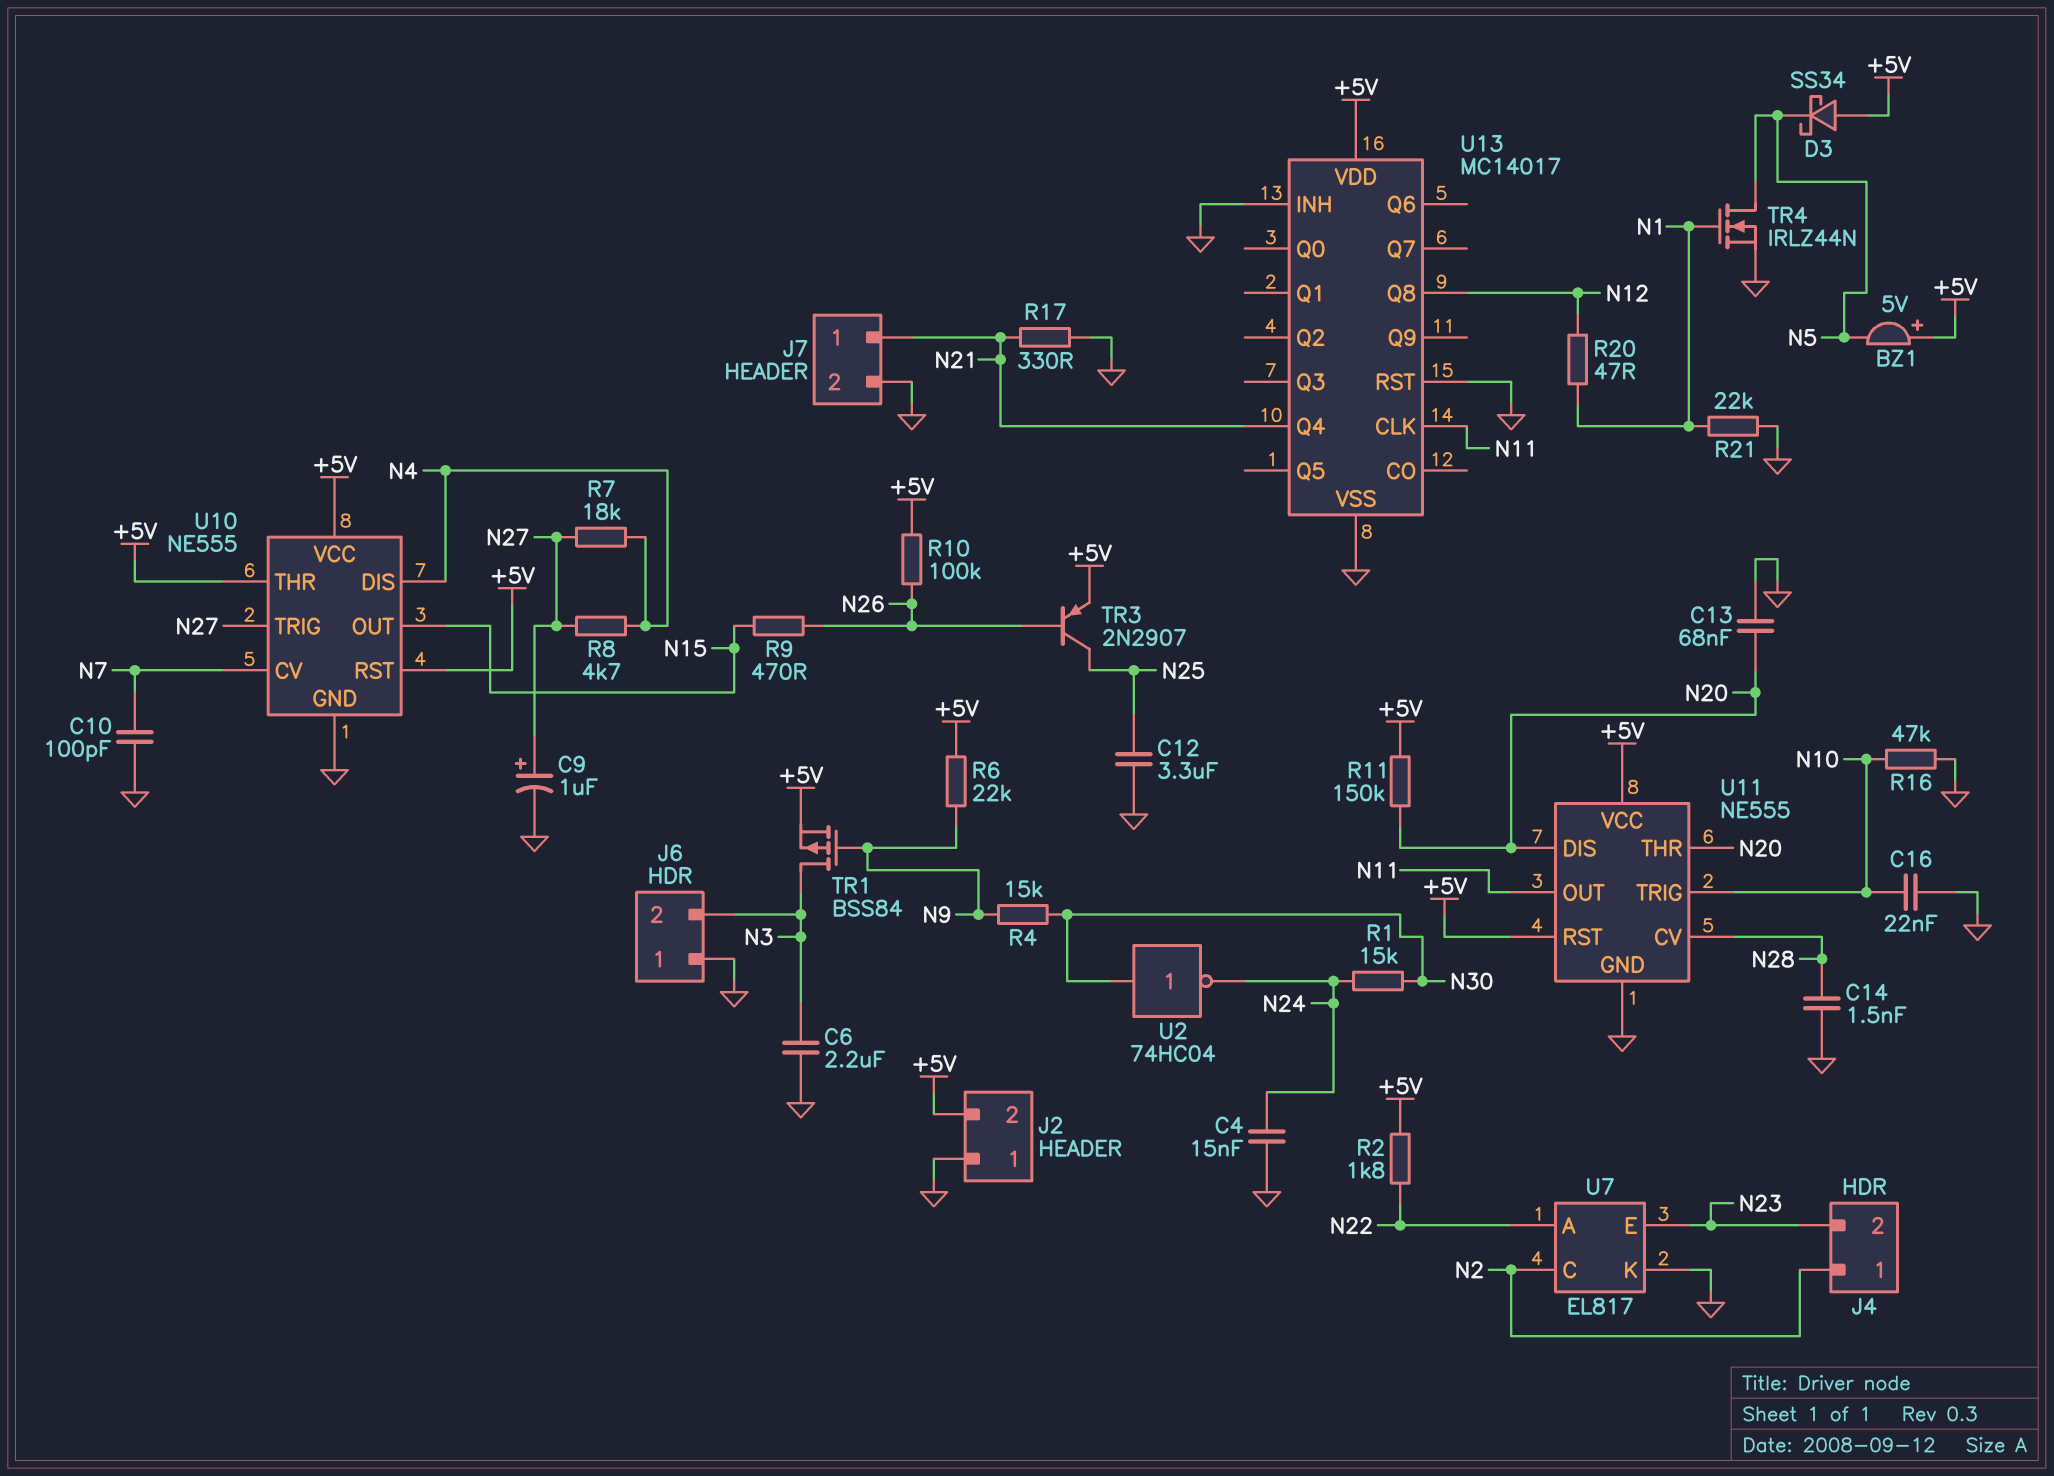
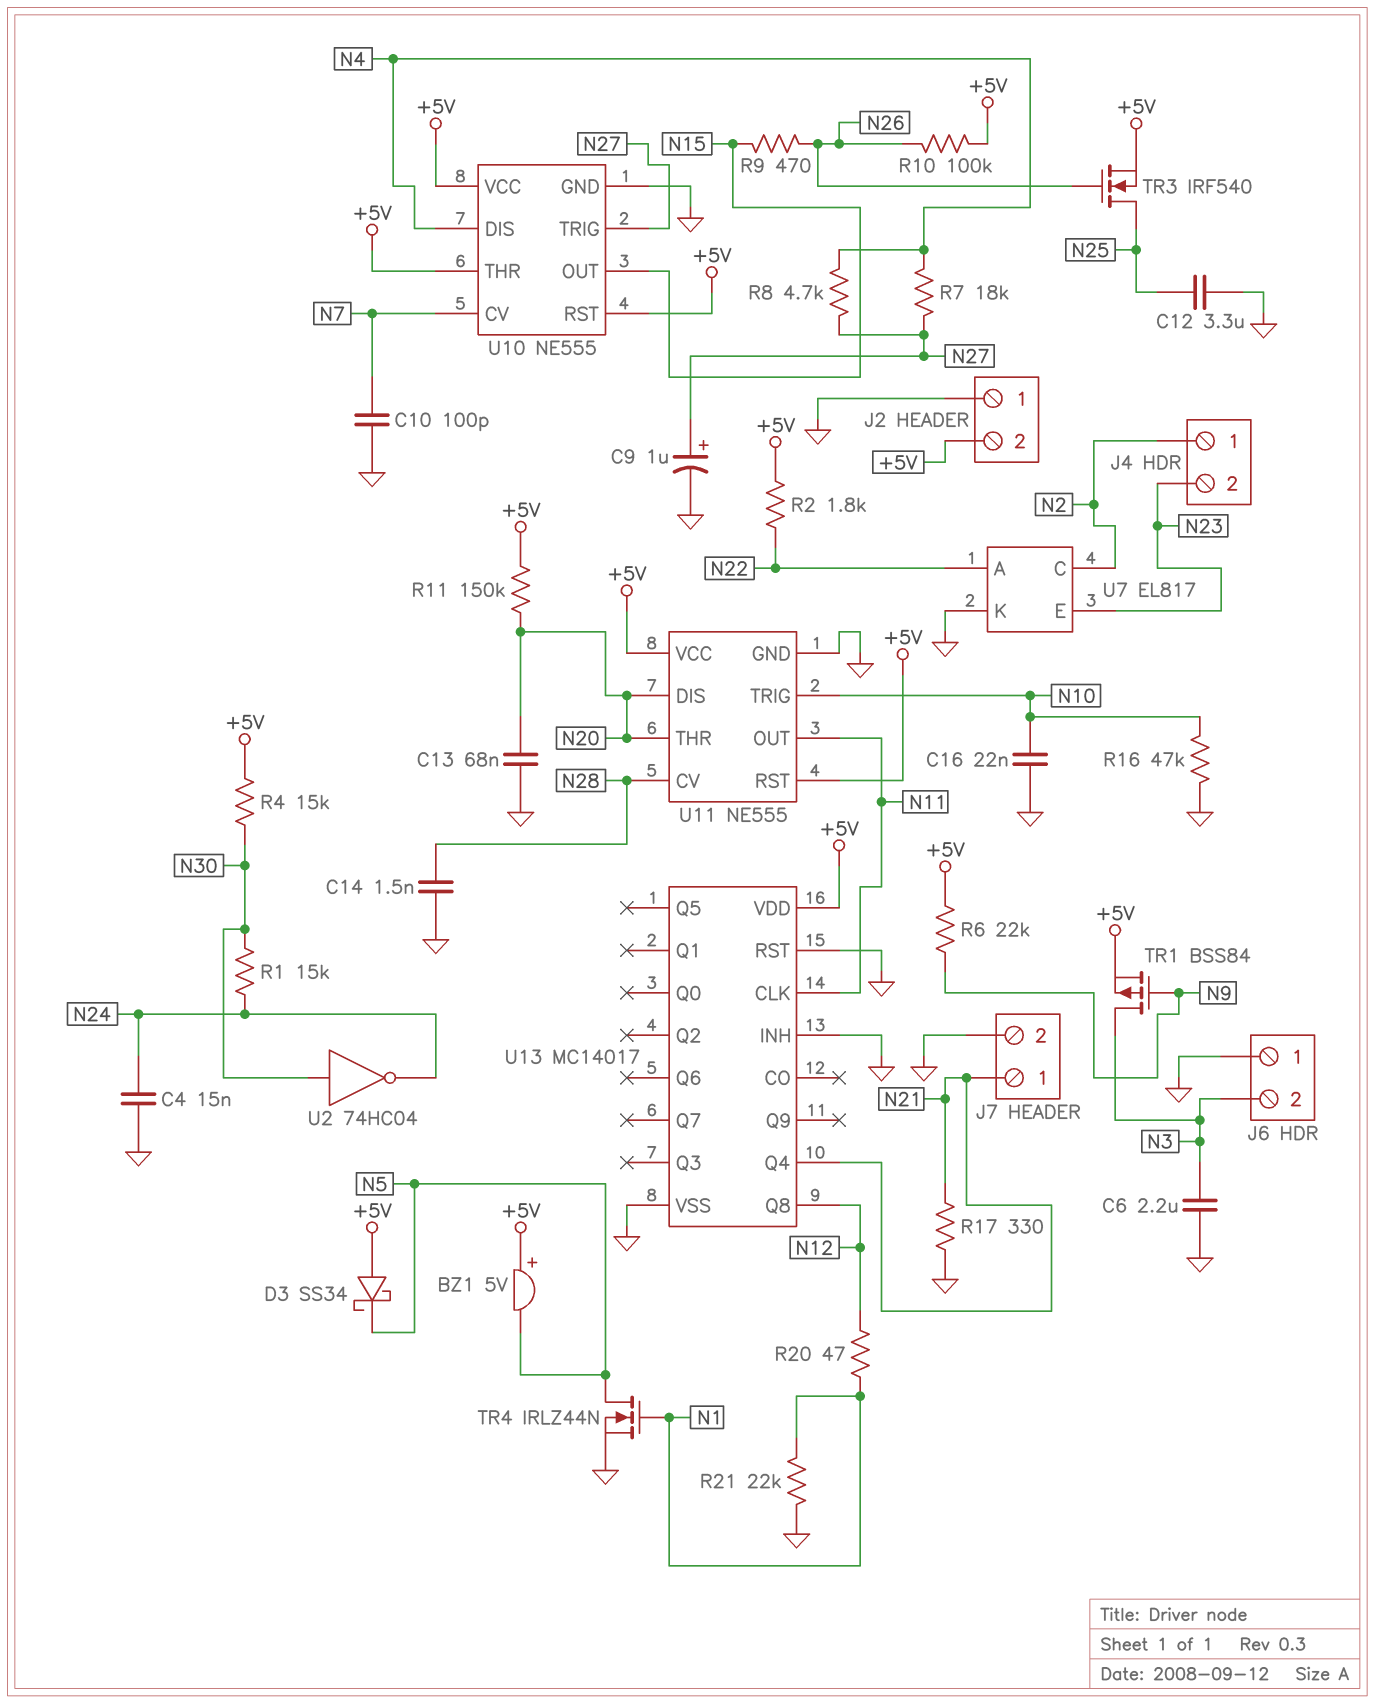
R4: 15k (N9, N30) -> 15k (+5V, N30)
TR3: PNP 2N2907 (B N26, C N25, E +5V) -> NMOS IRF540 (G N26, D N25, S +5V)

